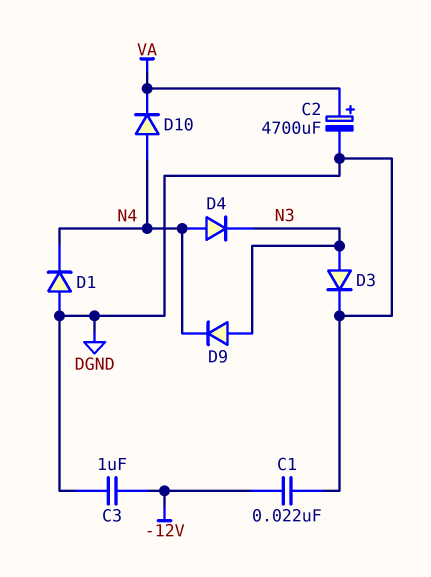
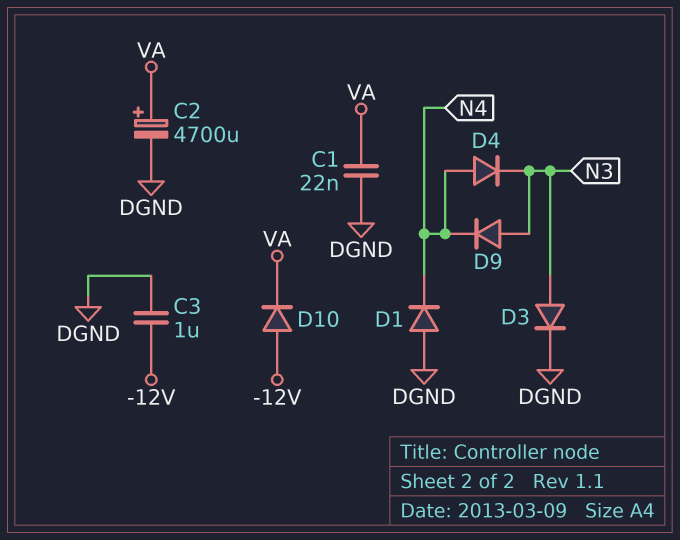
C1: 22nF (-12V, DGND) -> 22nF (DGND, VA)
D10: diode (A N4, K VA) -> diode (A -12V, K VA)

